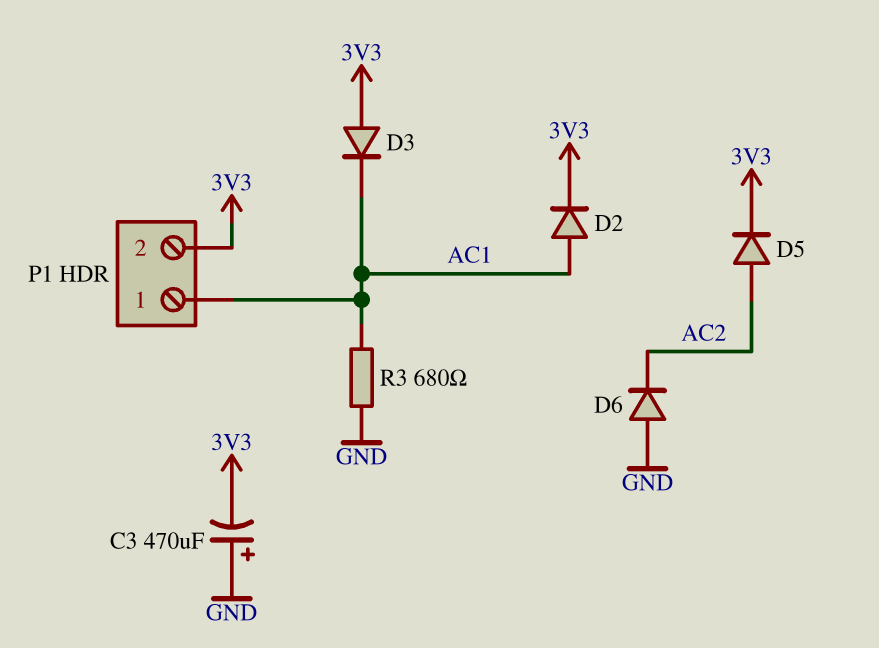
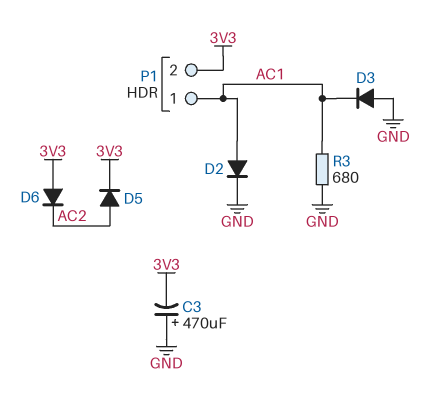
D2: diode (A AC1, K 3V3) -> diode (A AC1, K GND)
D3: diode (A 3V3, K AC1) -> diode (A GND, K AC1)
D6: diode (A GND, K AC2) -> diode (A 3V3, K AC2)

